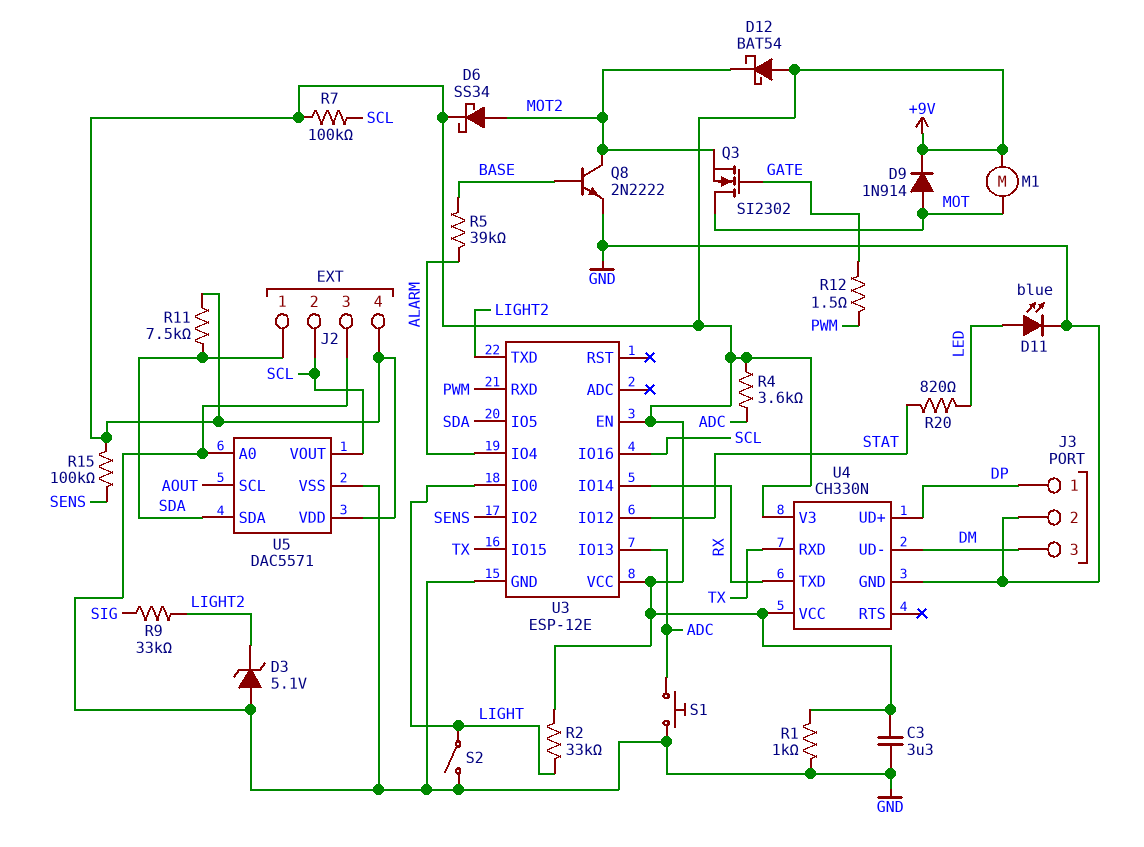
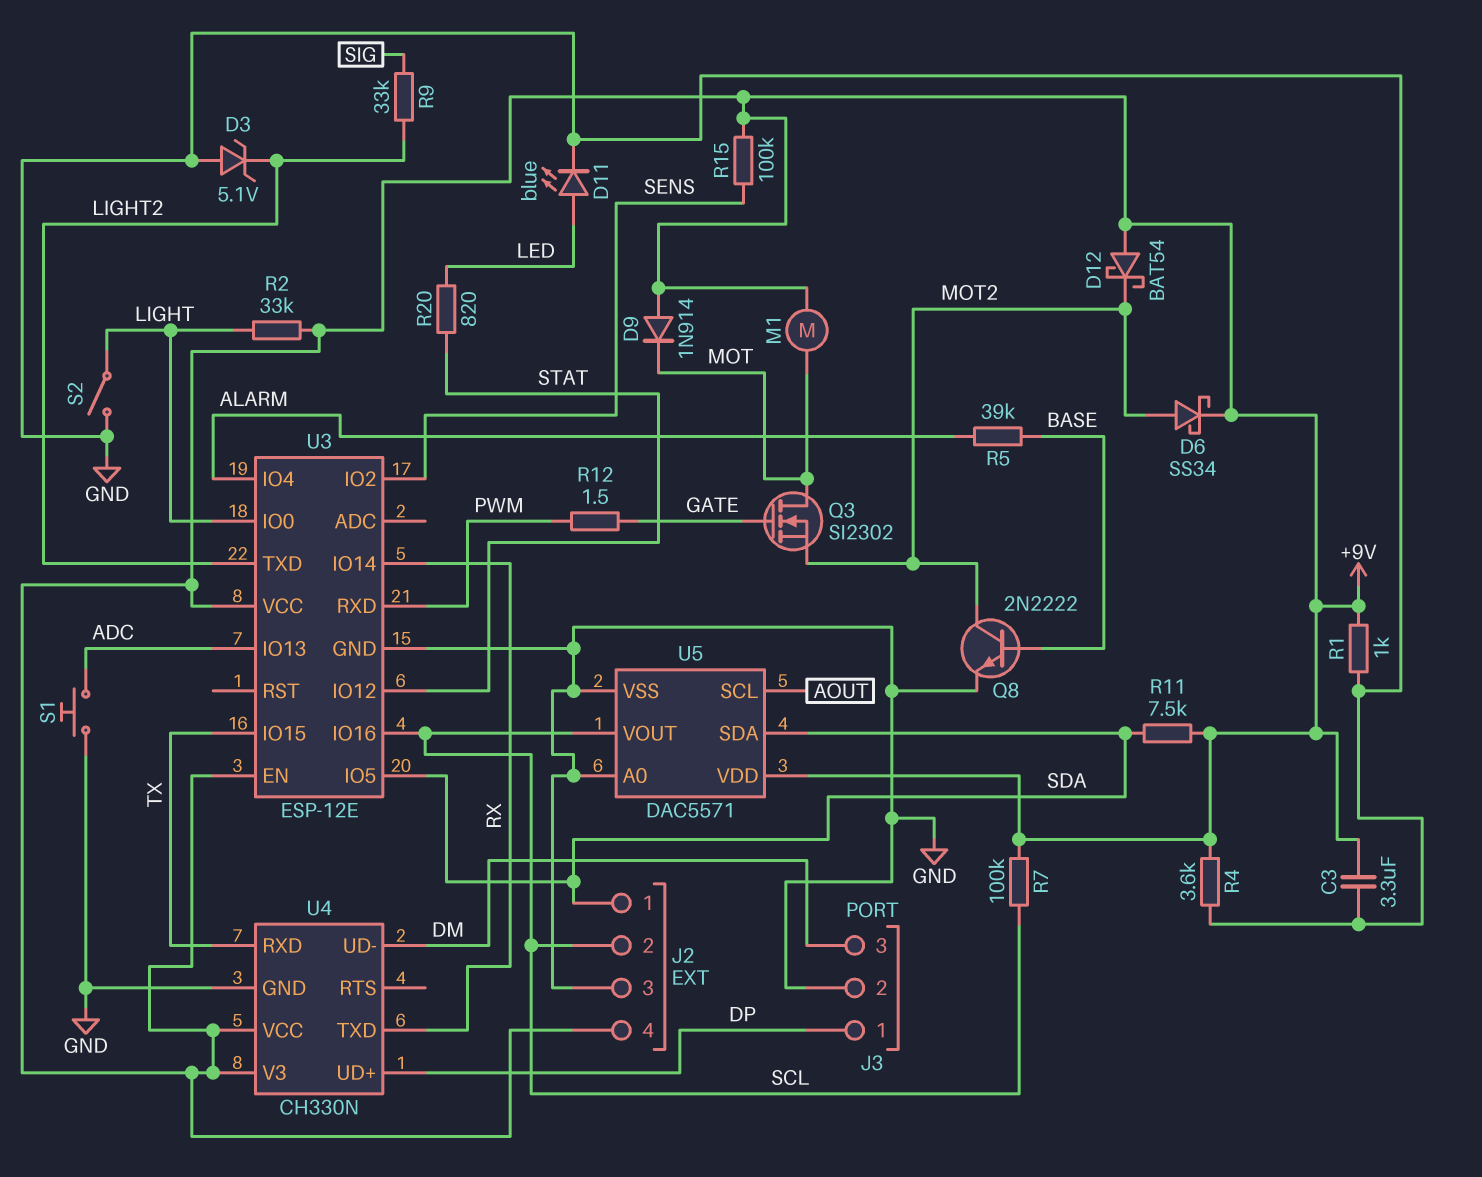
D9: diode 1N914 (A MOT, K +9V) -> diode 1N914 (A +9V, K MOT)
R4: 3.6k (+9V, ADC) -> 3.6k (+9V, GND)

